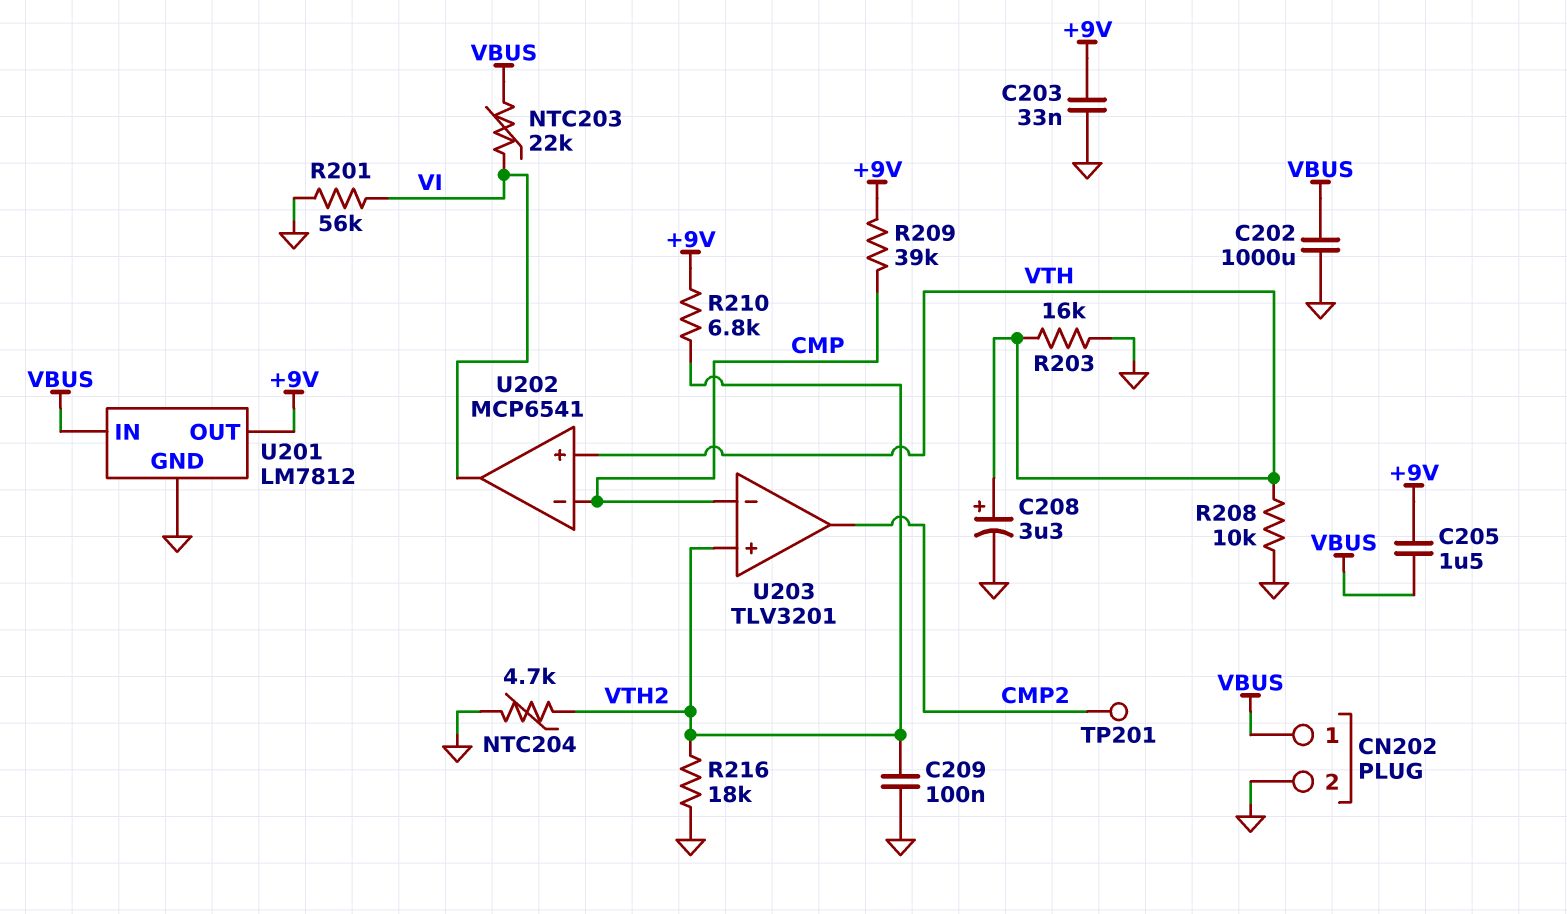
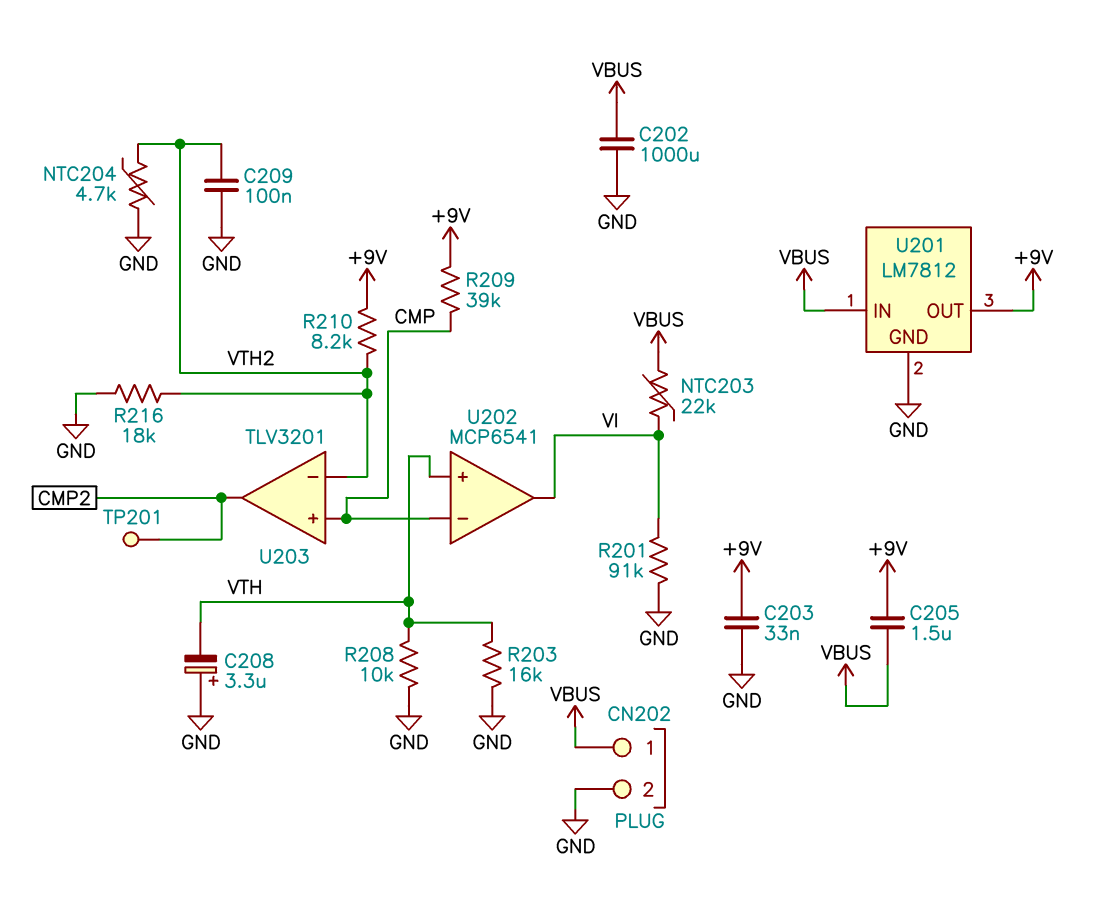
C208: 3.3uF (plus VTH, minus GND) -> 3.3uF (plus GND, minus VTH)
R201: 56k (GND, VI) -> 91k (GND, VI)
R210: 6.8k (+9V, VTH2) -> 8.2k (+9V, VTH2)
U203 pin in+: VTH2 -> CMP
U203 pin in-: CMP -> VTH2

